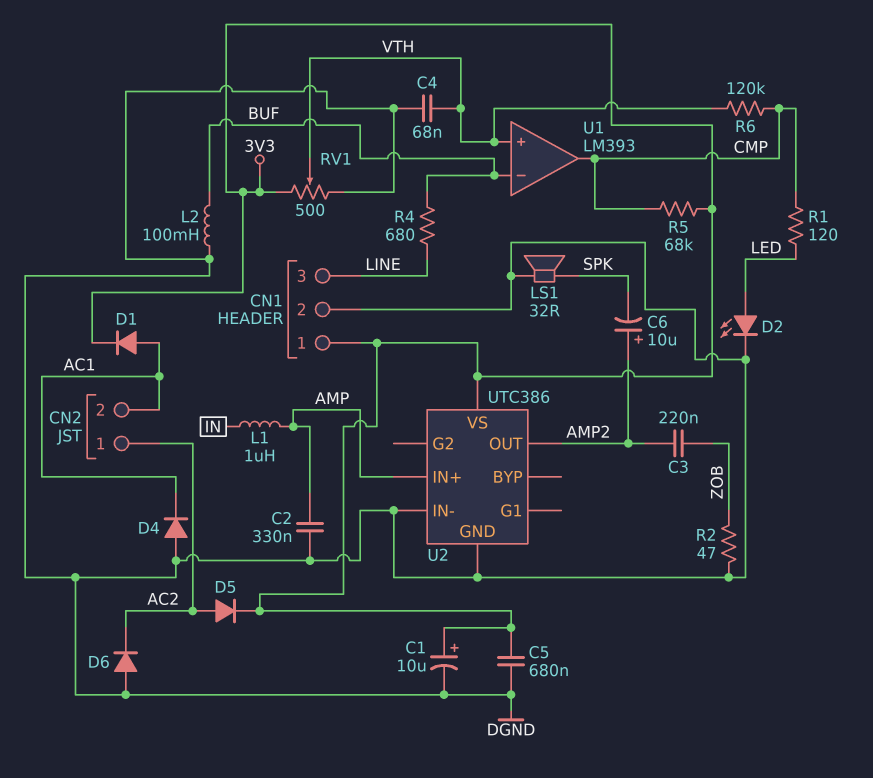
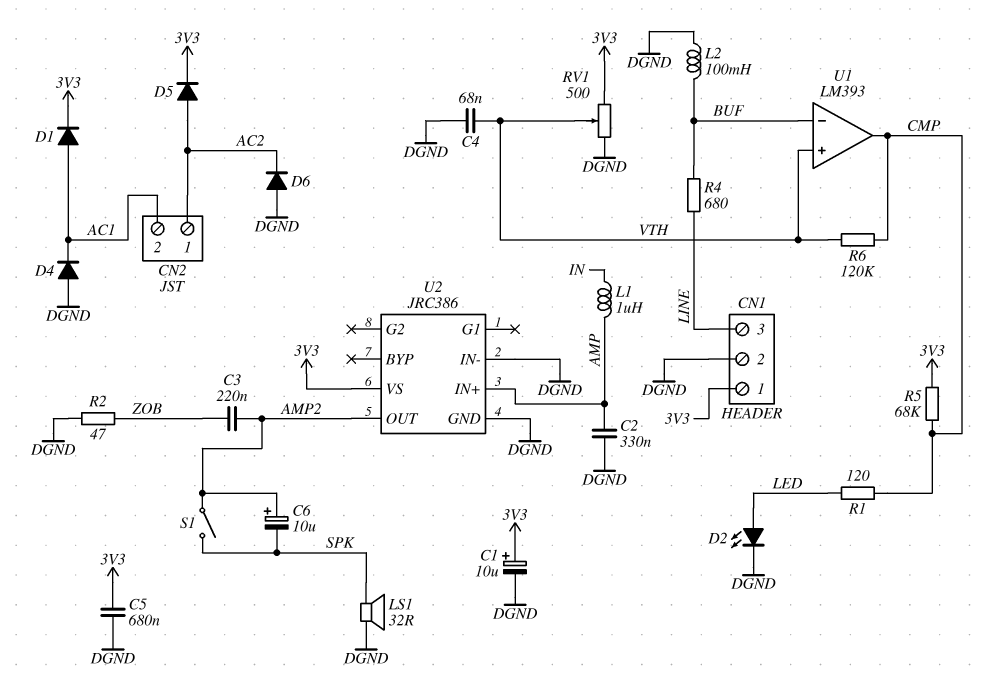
S1: none -> switch (AMP2, SPK)
U2: UTC386 -> JRC386

